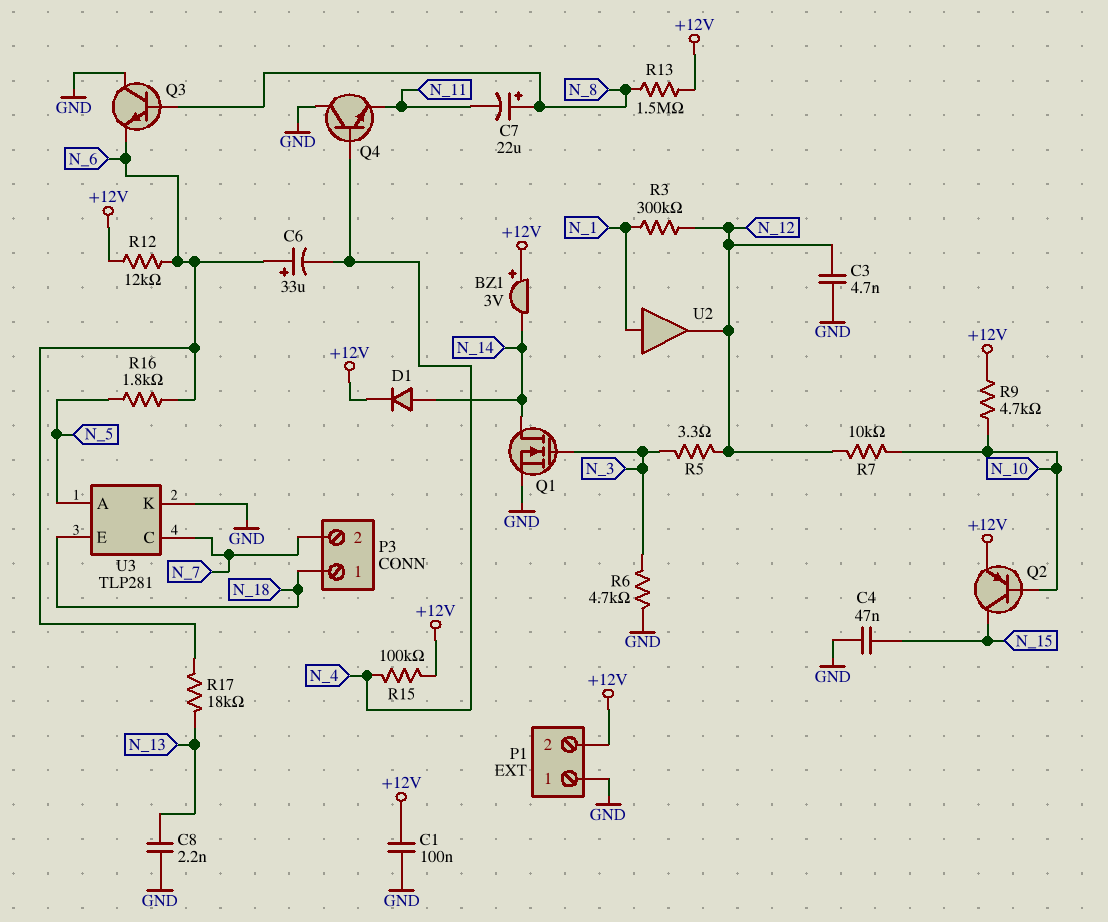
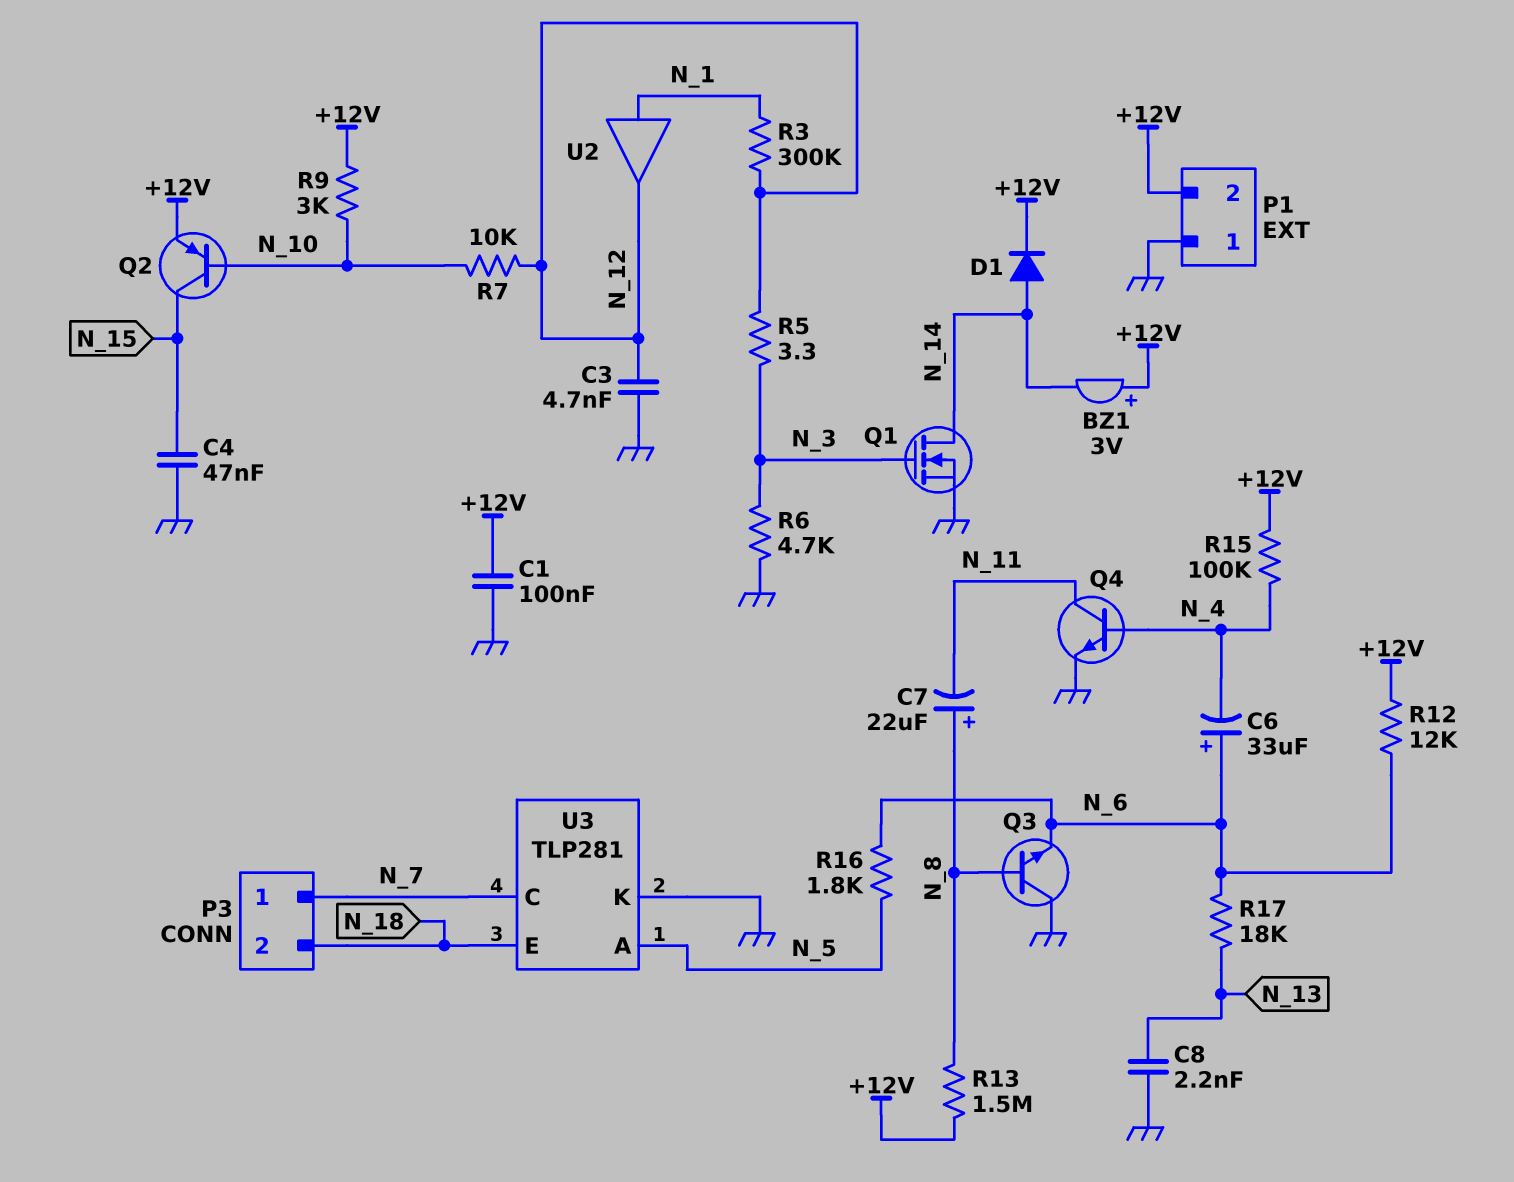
P3 pin 1: N_18 -> N_7
P3 pin 2: N_7 -> N_18
Q4: NPN (B N_4, C GND, E N_11) -> NPN (B N_4, C N_11, E GND)
R9: 4.7k (+12V, N_10) -> 3k (+12V, N_10)

